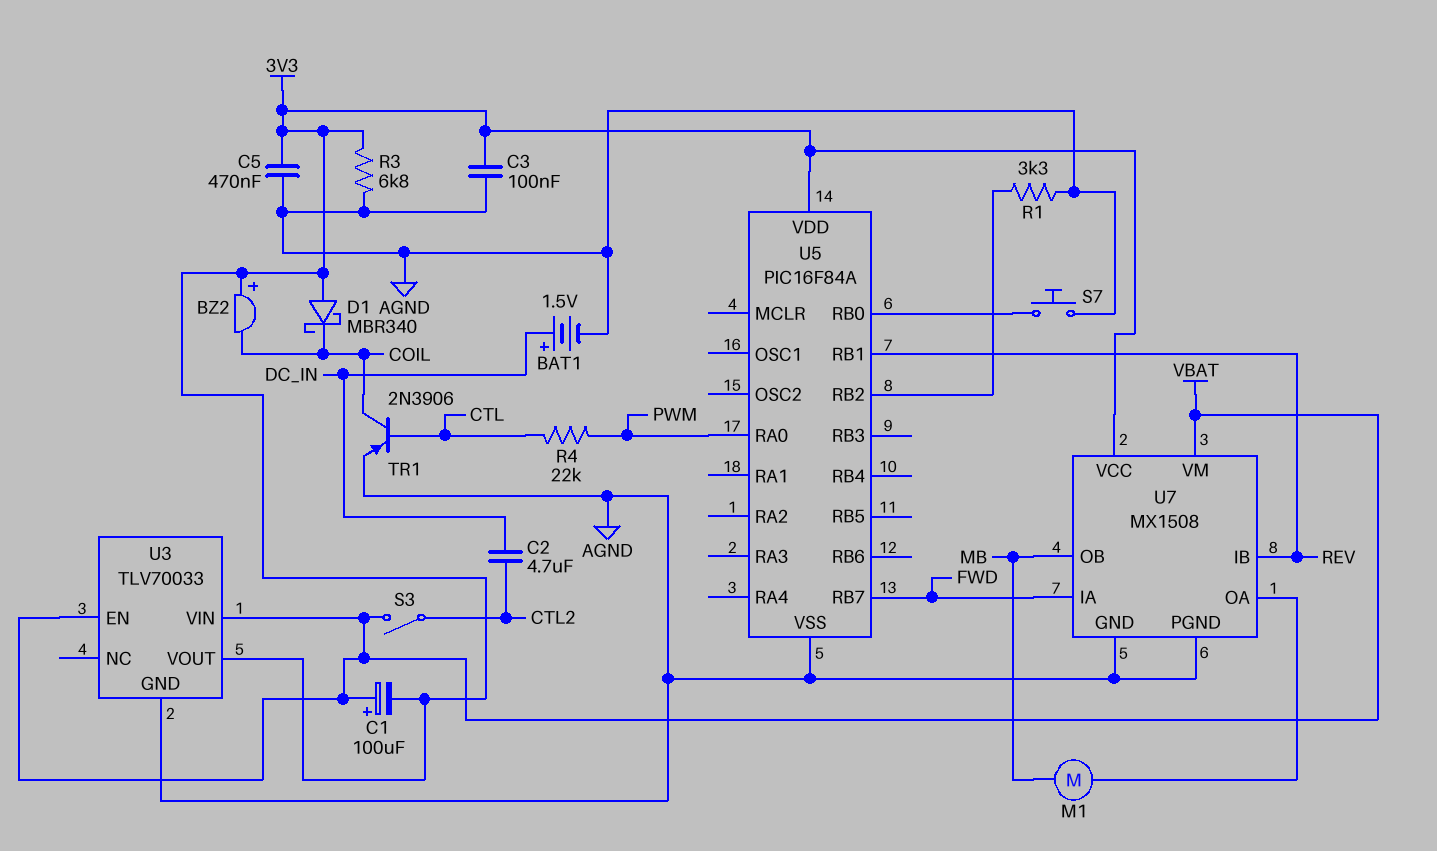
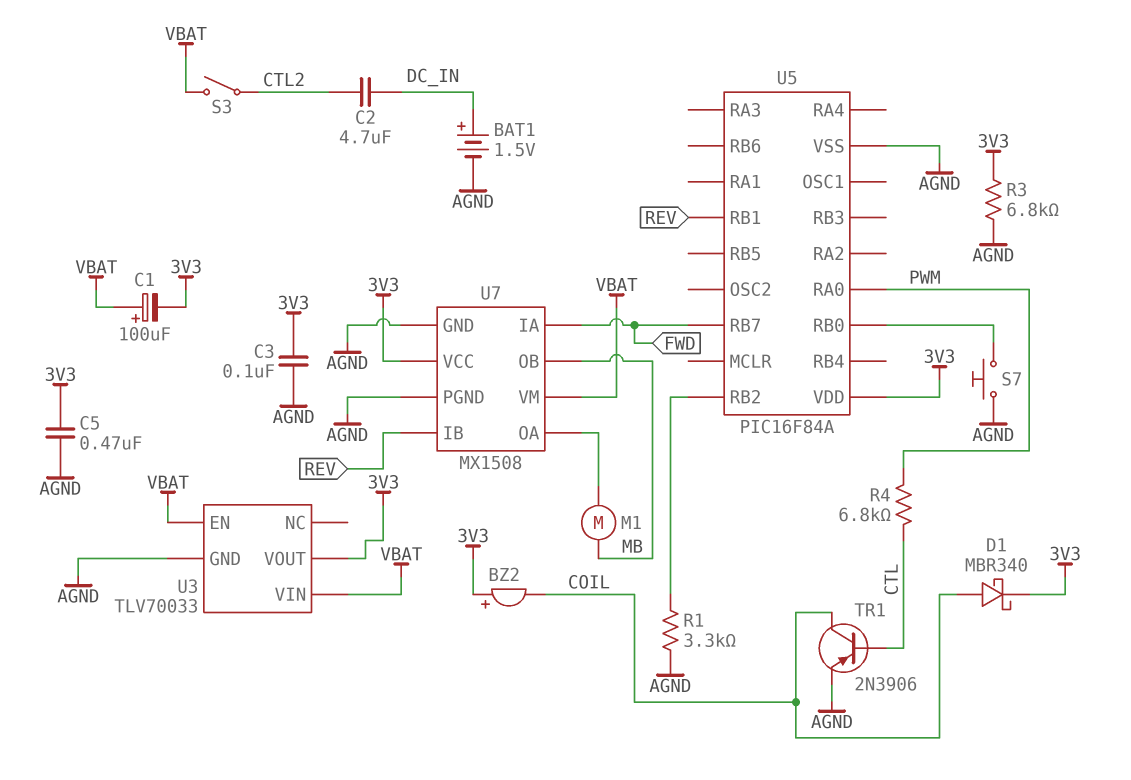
D1: schottky MBR340 (A 3V3, K COIL) -> schottky MBR340 (A COIL, K 3V3)
R4: 22k (CTL, PWM) -> 6.8k (CTL, PWM)

